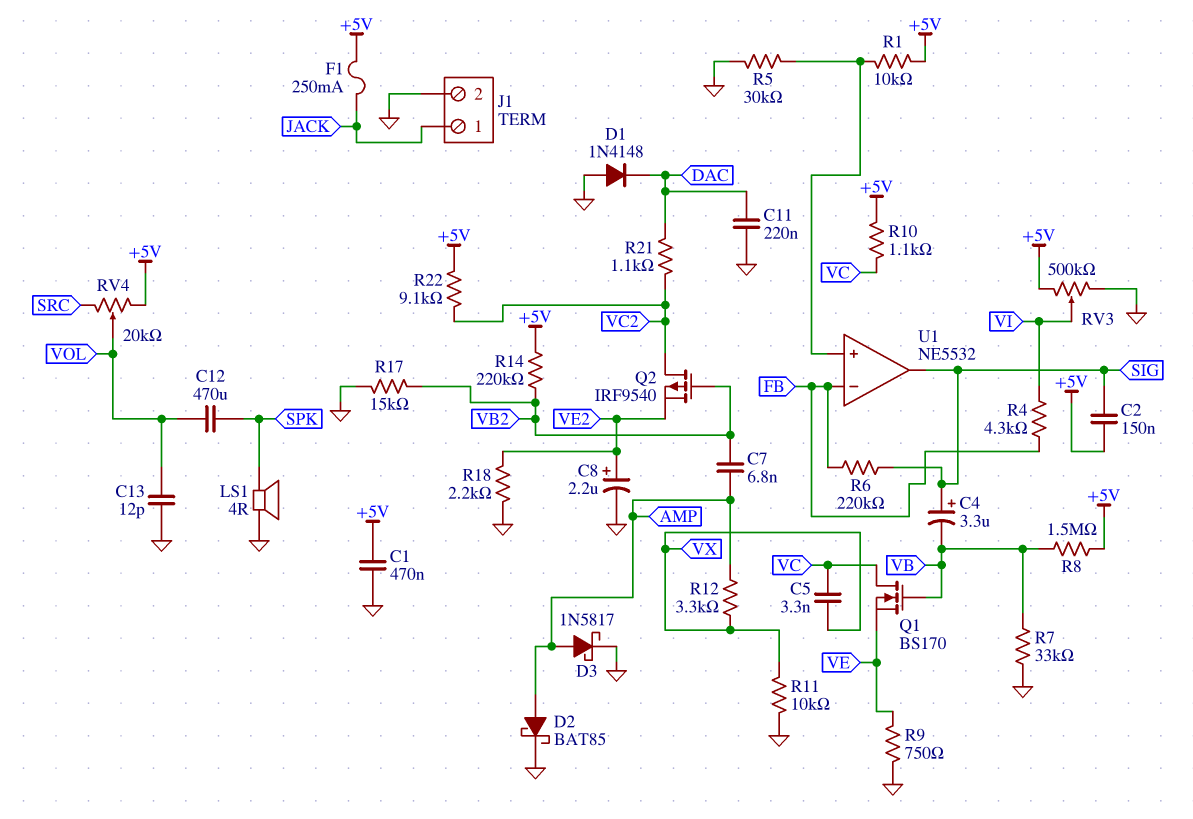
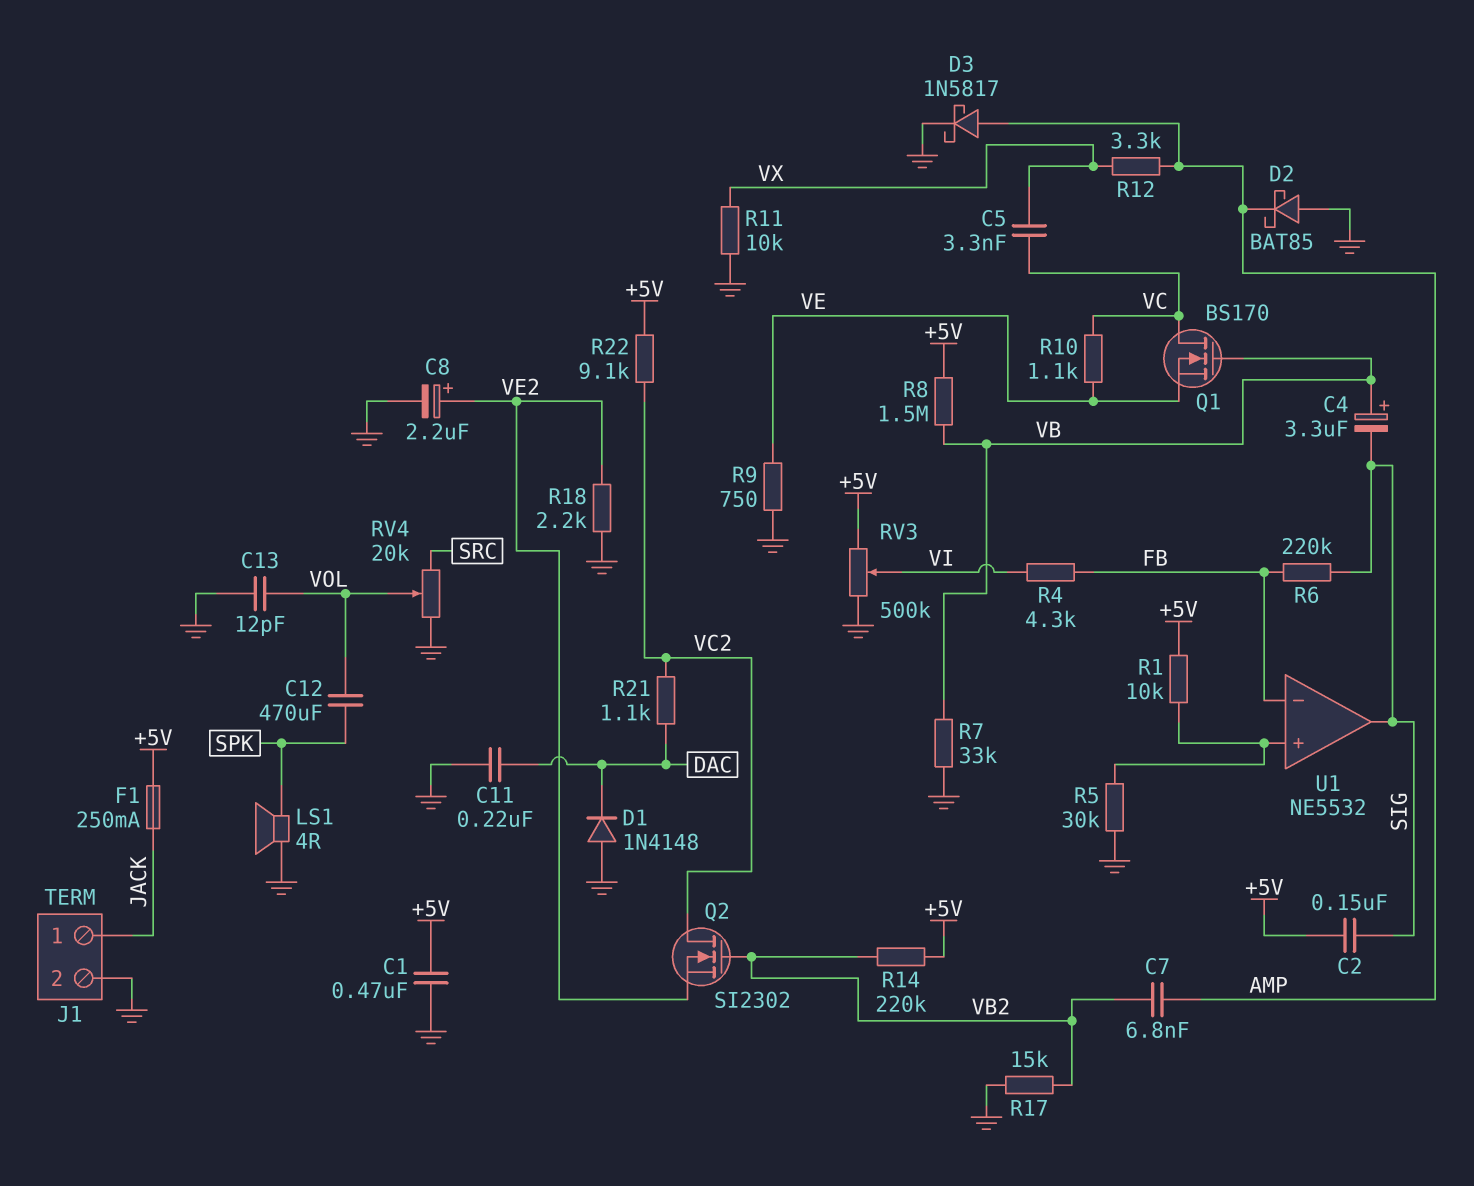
C4: 3.3uF (plus SIG, minus VB) -> 3.3uF (plus VB, minus SIG)
D2: schottky BAT85 (A AMP, K GND) -> schottky BAT85 (A GND, K AMP)
Q2: PMOS IRF9540 (G VB2, D VC2, S VE2) -> NMOS SI2302 (G VB2, D VC2, S VE2)
R10: 1.1k (+5V, VC) -> 1.1k (VC, VE)
RV4: 20k (+5V, SRC, wiper VOL) -> 20k (GND, SRC, wiper VOL)

